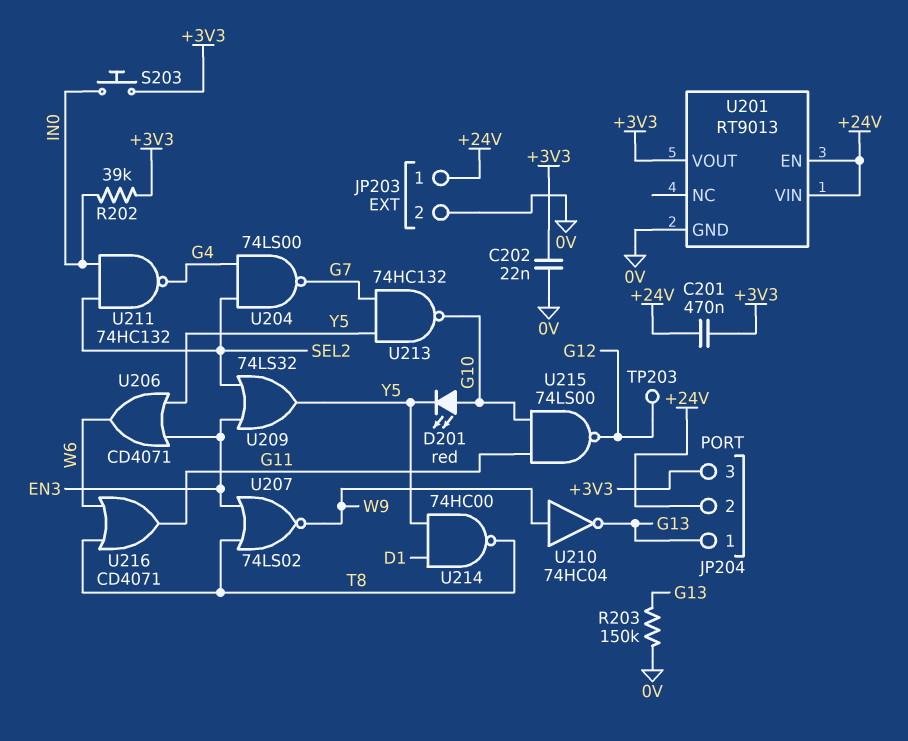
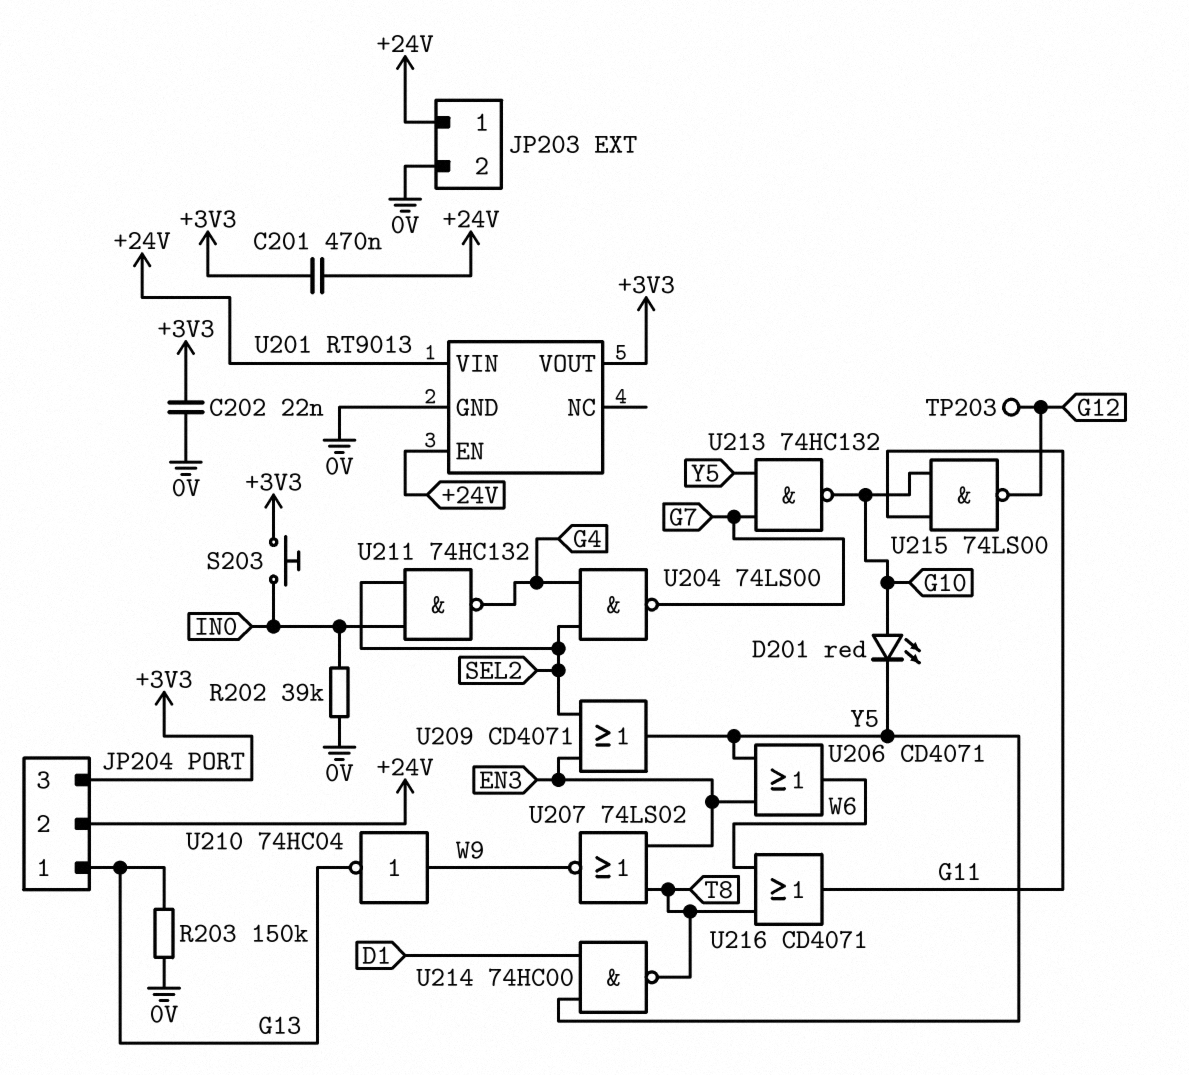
R202: 39k (+3V3, IN0) -> 39k (0V, IN0)
U209: OR 74LS32 (in EN3, in SEL2, out Y5) -> OR CD4071 (in EN3, in SEL2, out Y5)

